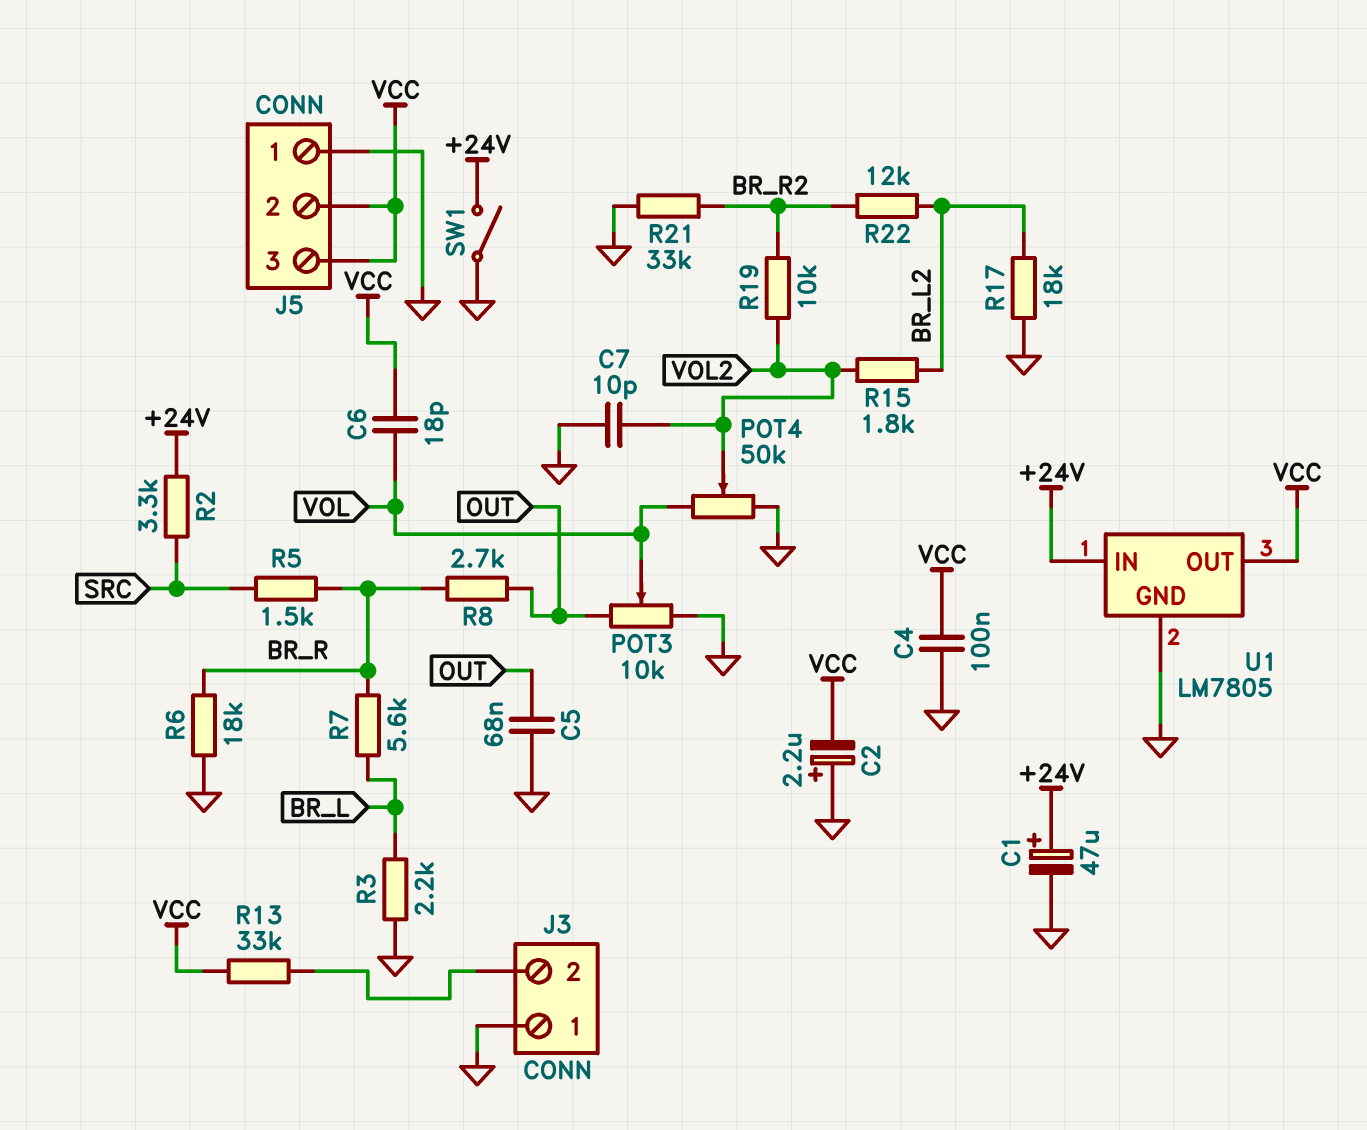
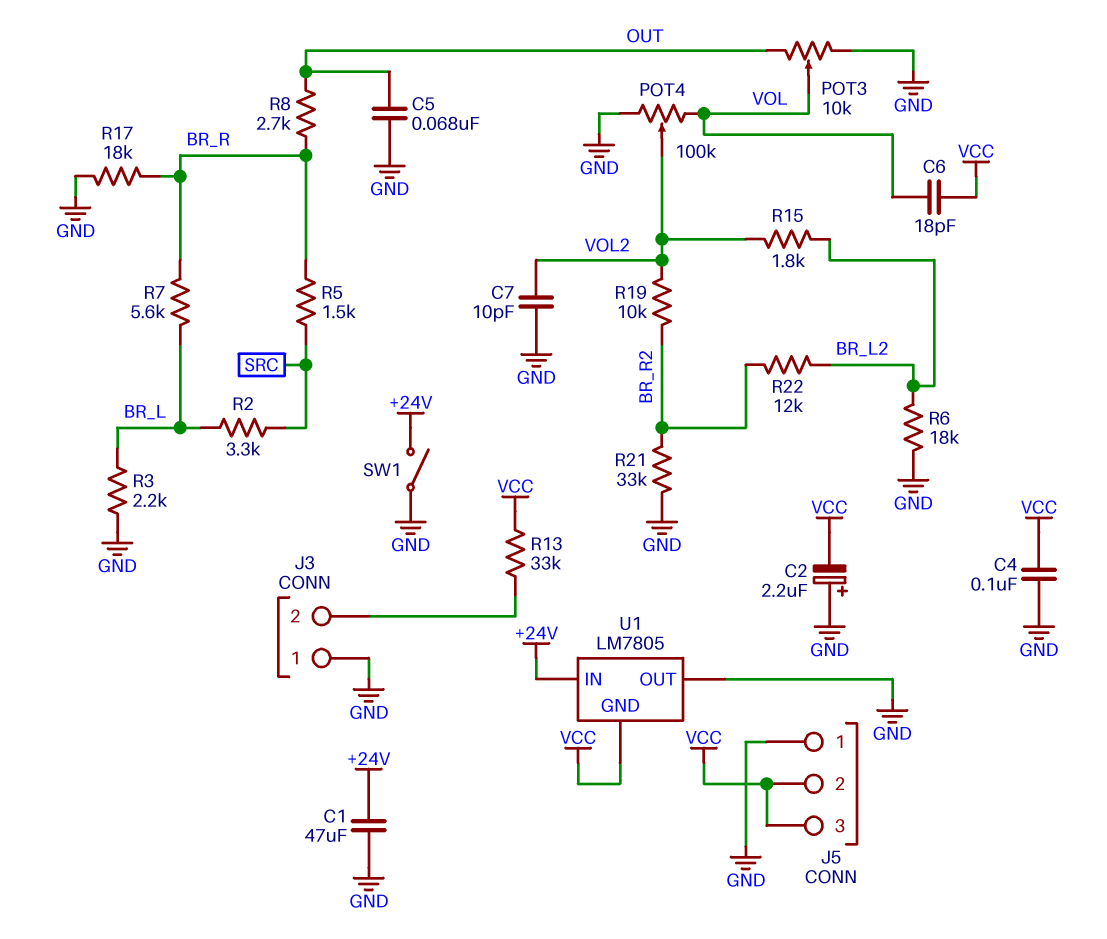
C1: 47uF (plus +24V, minus GND) -> 47uF (+24V, GND)
POT4: 50k (GND, VOL, wiper VOL2) -> 100k (GND, VOL, wiper VOL2)
R2: 3.3k (+24V, SRC) -> 3.3k (BR_L, SRC)
R6: 18k (BR_R, GND) -> 18k (BR_L2, GND)
R17: 18k (BR_L2, GND) -> 18k (BR_R, GND)
U1 pin GND: GND -> VCC
U1 pin OUT: VCC -> GND

